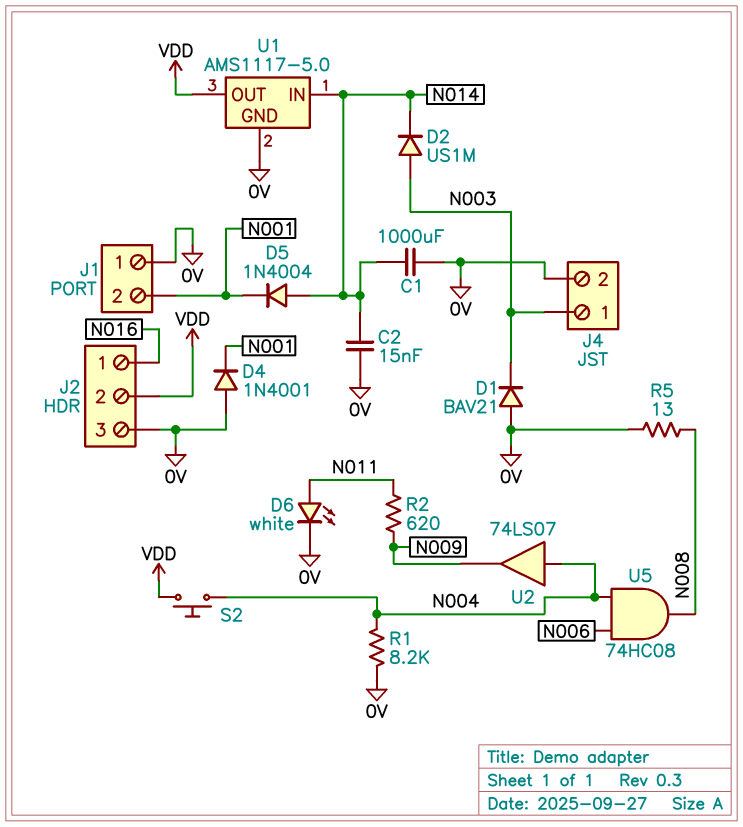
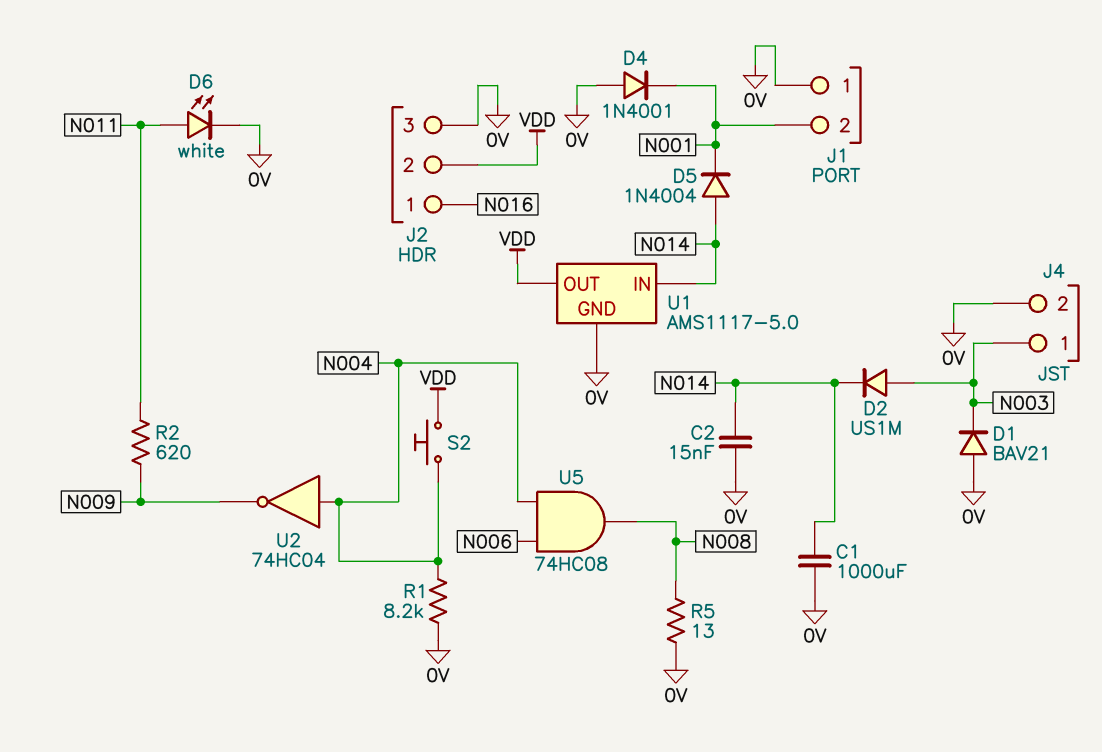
U2: buffer 74LS07 (in N004, out N009) -> NOT 74HC04 (in N004, out N009)

